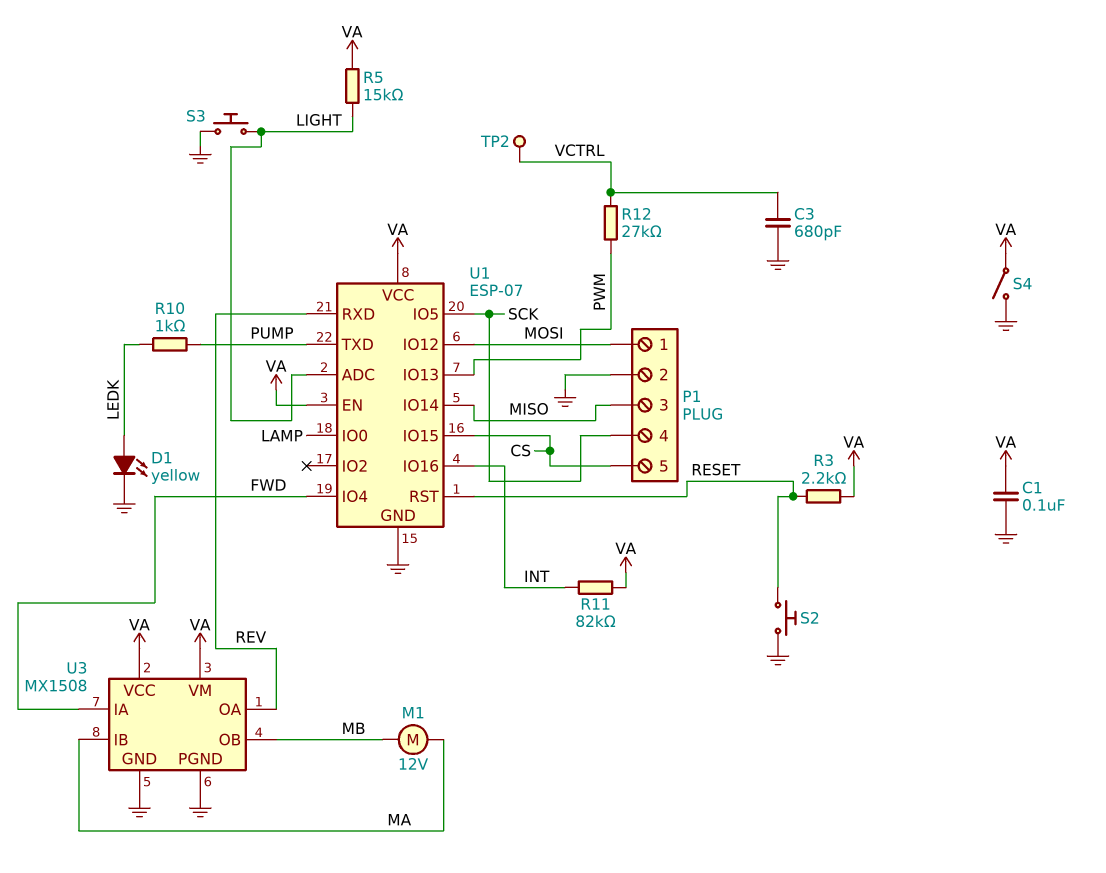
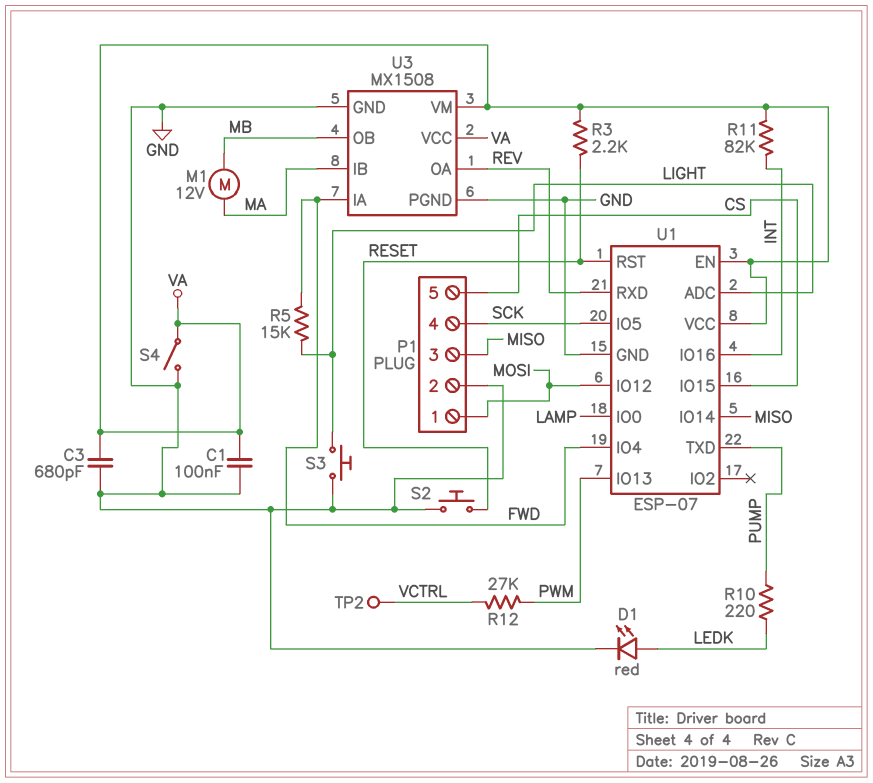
C3: 680pF (GND, VCTRL) -> 680pF (GND, VA)
D1: LED yellow (A LEDK, K GND) -> LED red (A LEDK, K GND)
R5: 15k (LIGHT, VA) -> 15k (FWD, LIGHT)
R10: 1k (LEDK, PUMP) -> 220 (LEDK, PUMP)

